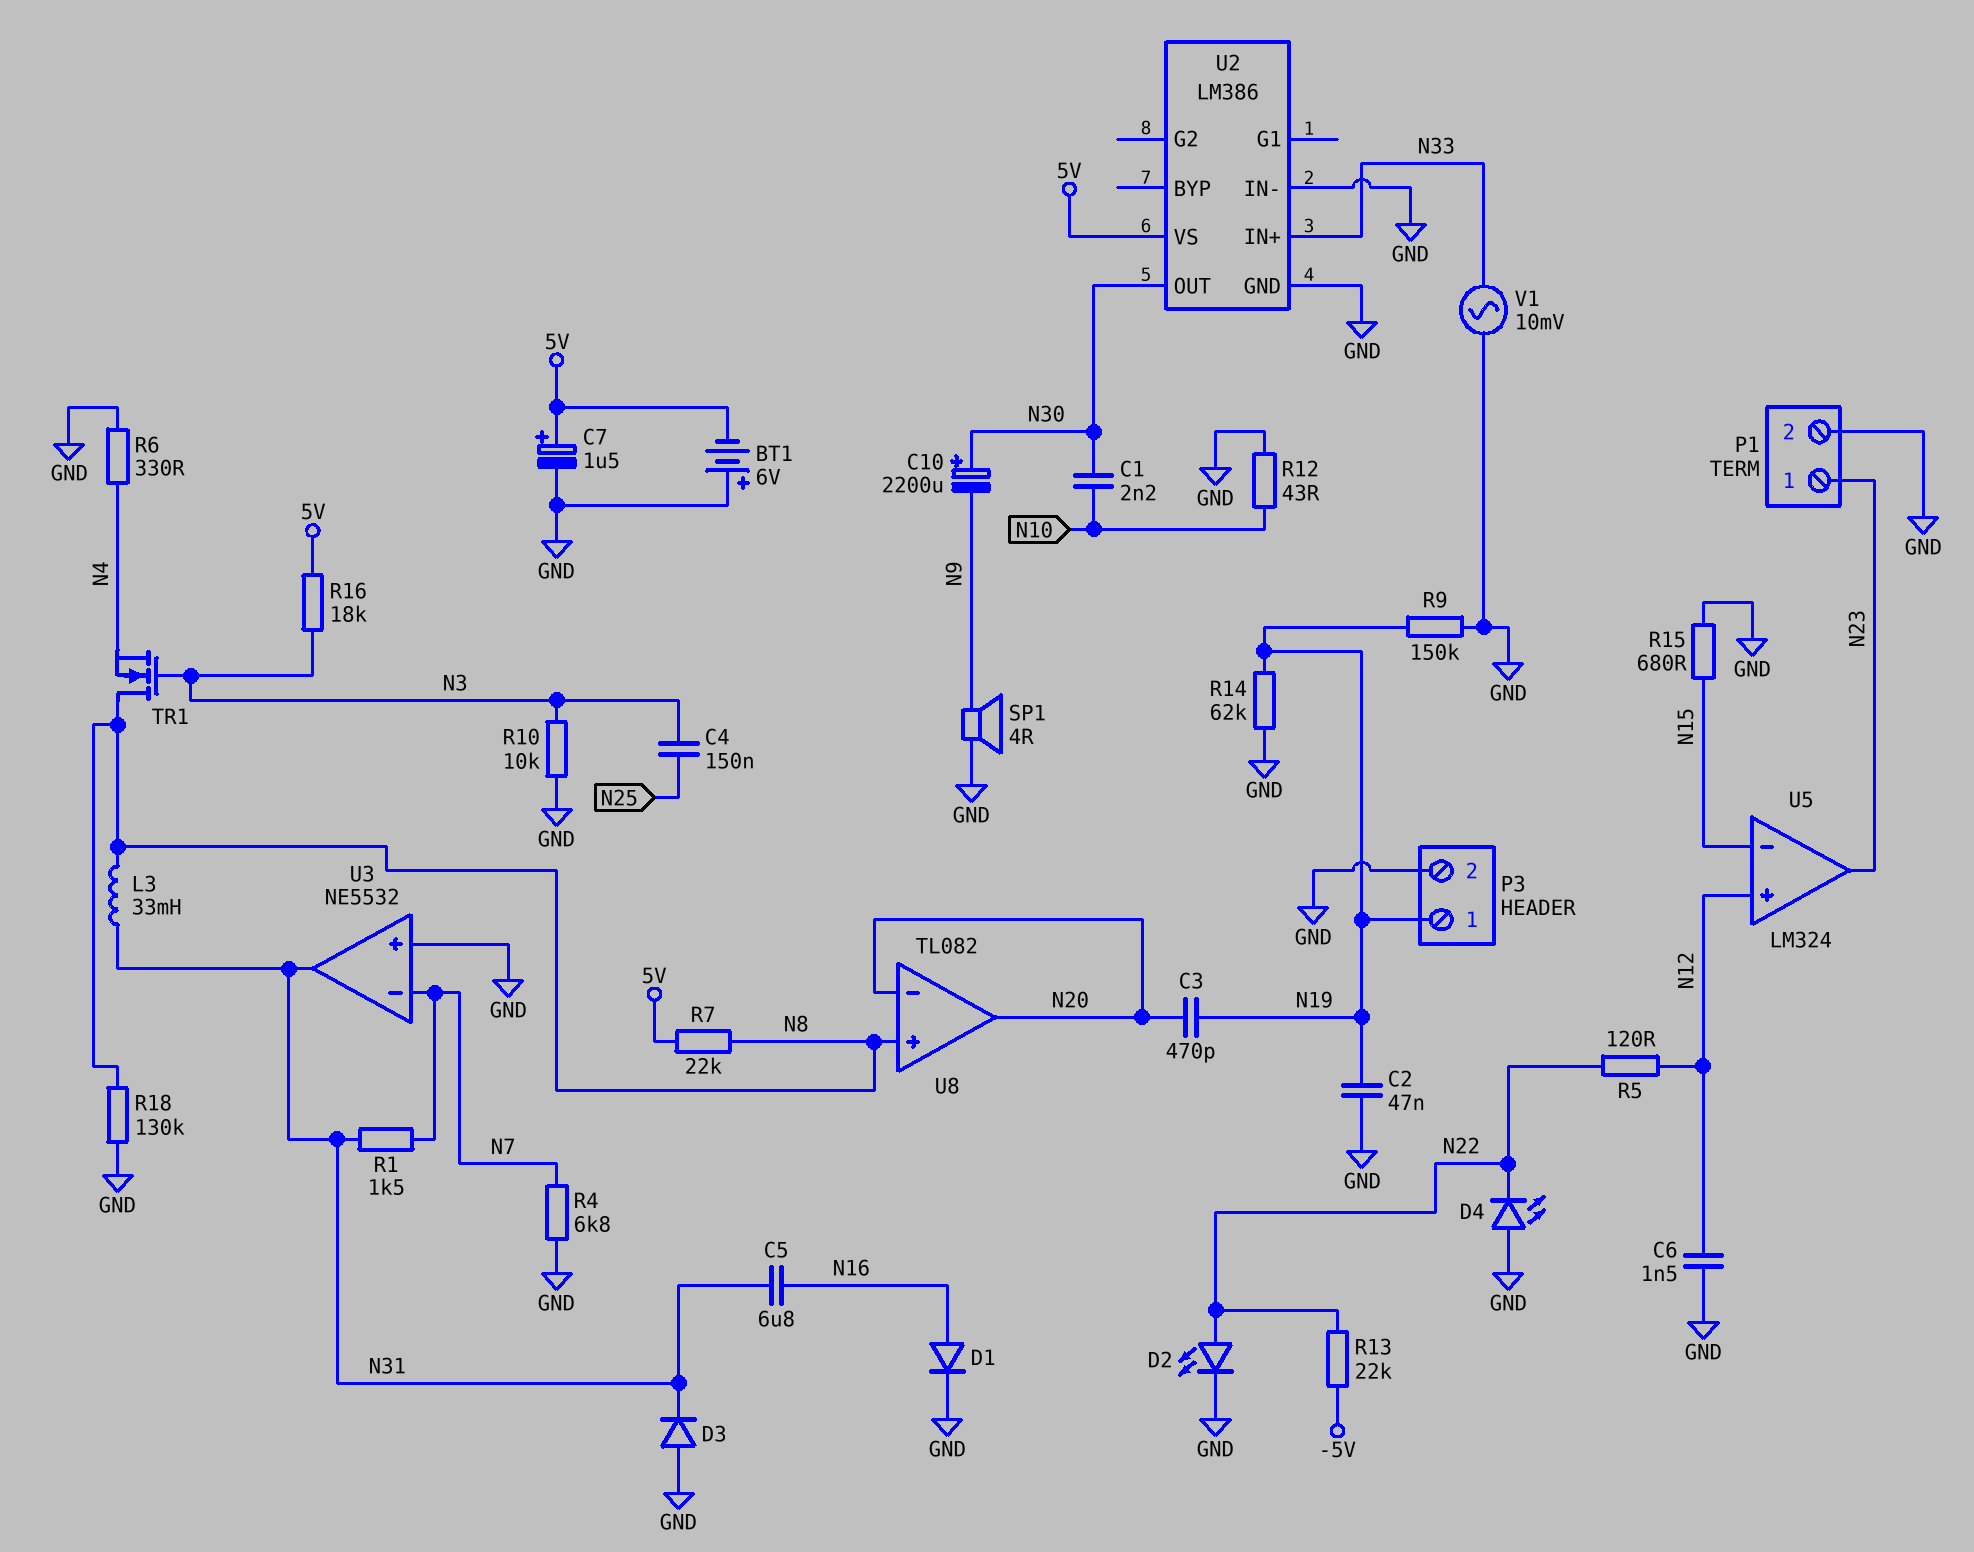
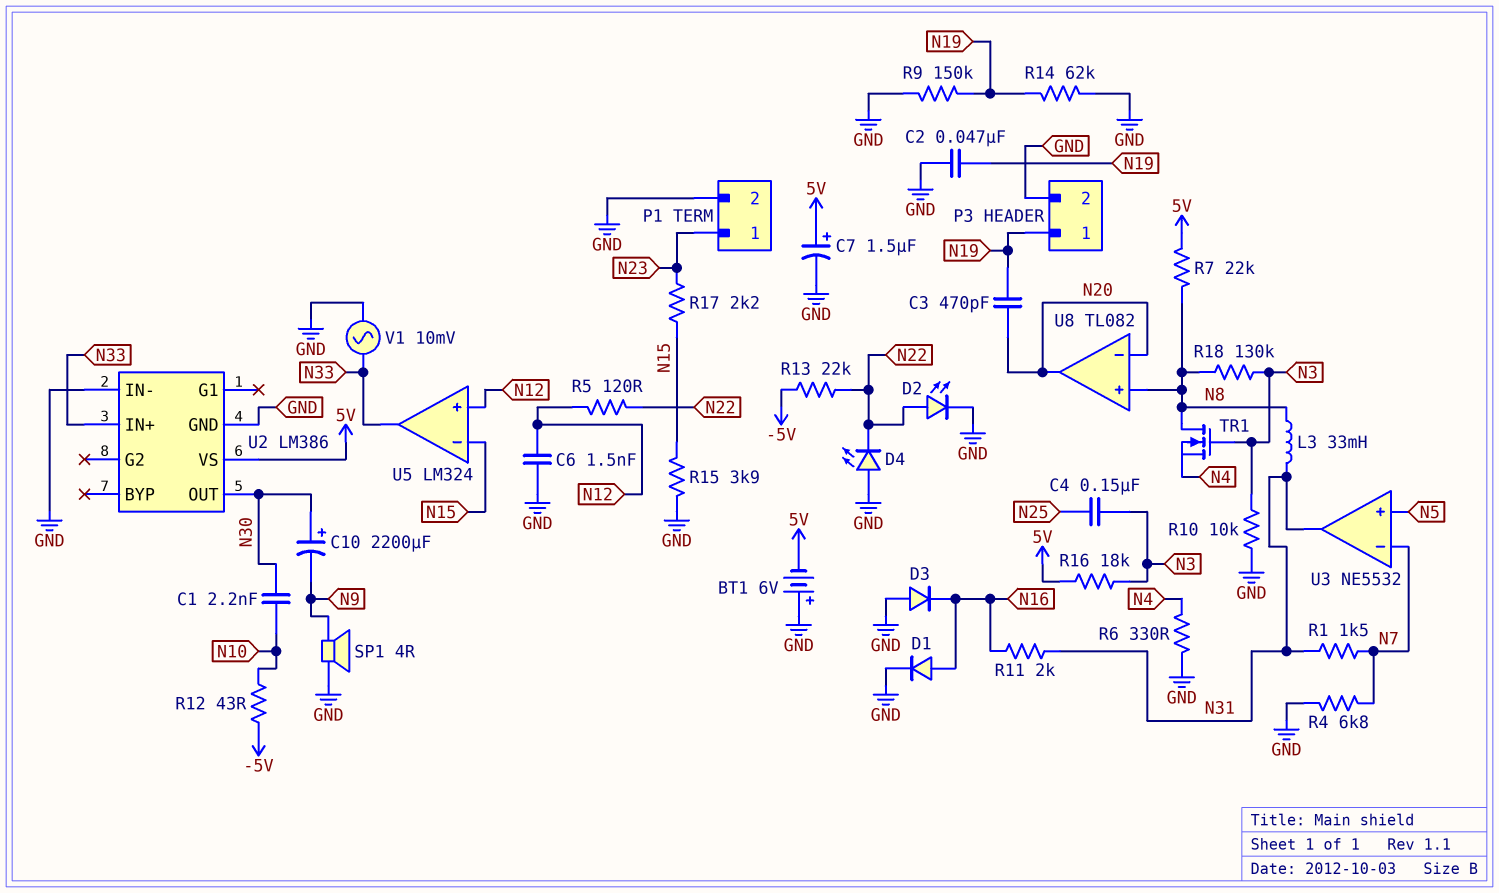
C5: 6.8uF (N16, N31) -> none
D3: diode (A GND, K N31) -> diode (A GND, K N16)
R11: none -> 2k (N16, N31)
R12: 43 (GND, N10) -> 43 (-5V, N10)
R15: 680 (GND, N15) -> 3.9k (GND, N15)
R17: none -> 2.2k (N15, N23)
R18: 130k (GND, N8) -> 130k (N3, N8)
U3 pin in+: GND -> N5
U5 pin out: N23 -> N33

